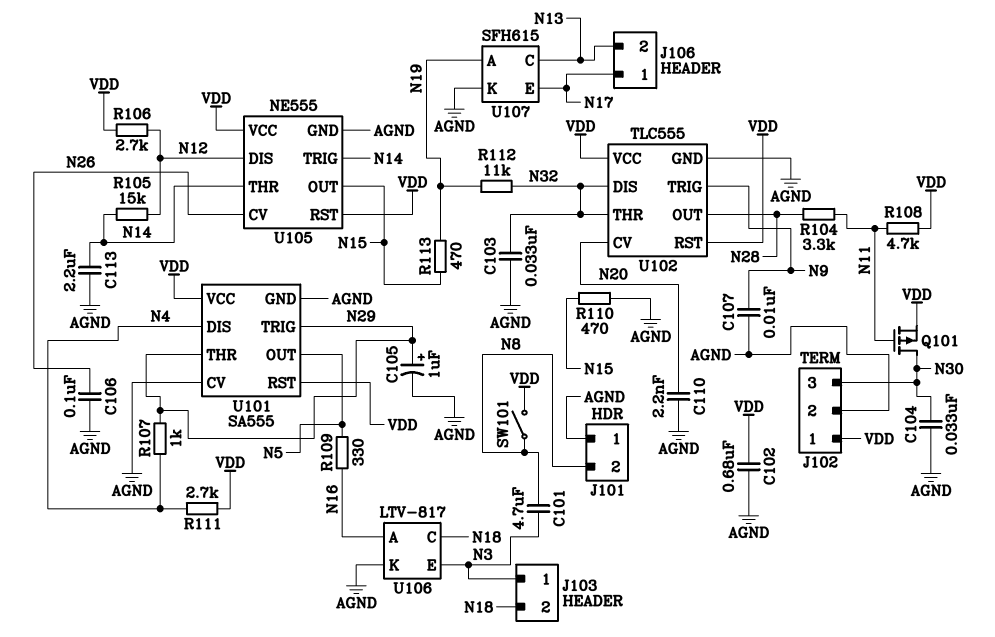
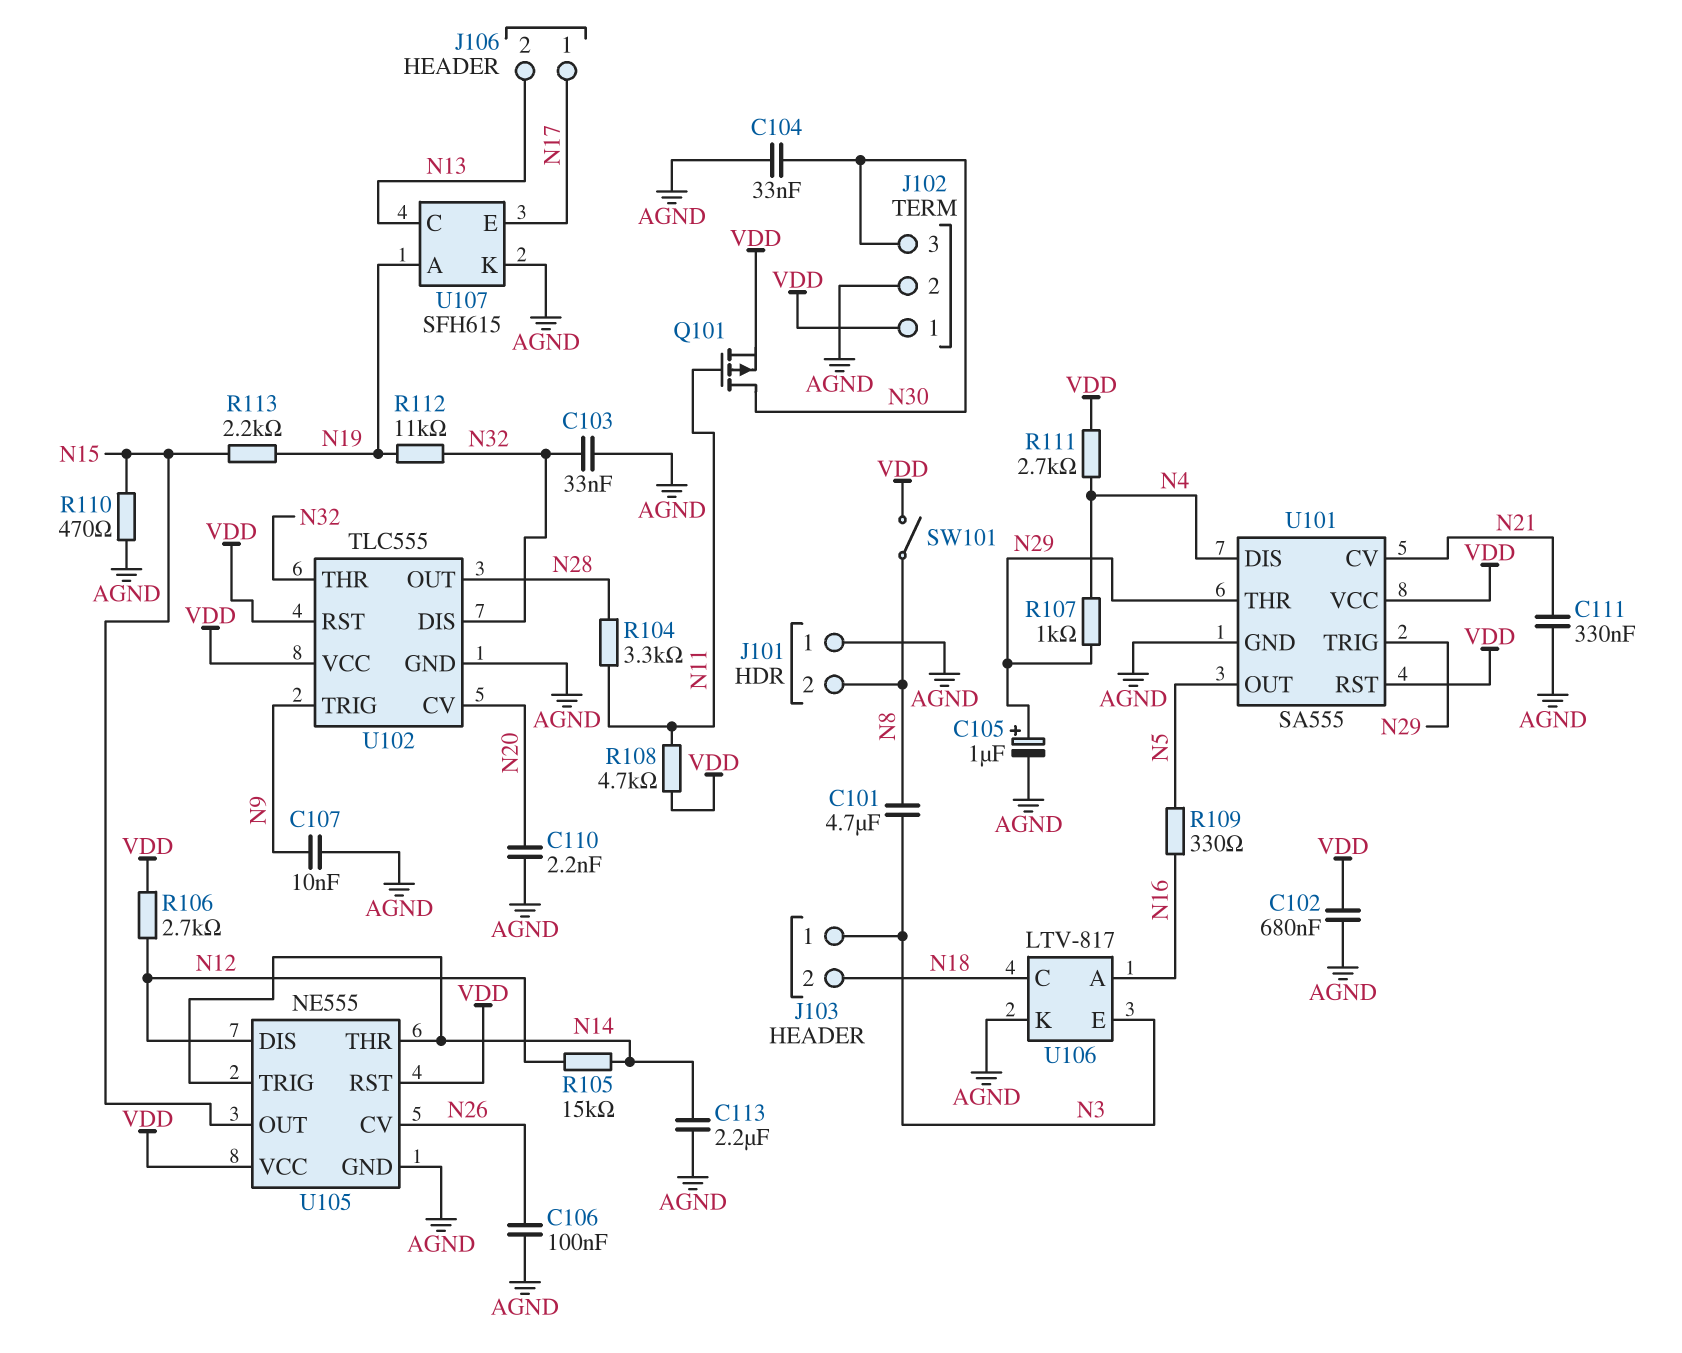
C111: none -> 330nF (AGND, N21)
R113: 470 (N15, N19) -> 2.2k (N15, N19)
U101 pin CV: AGND -> N21

